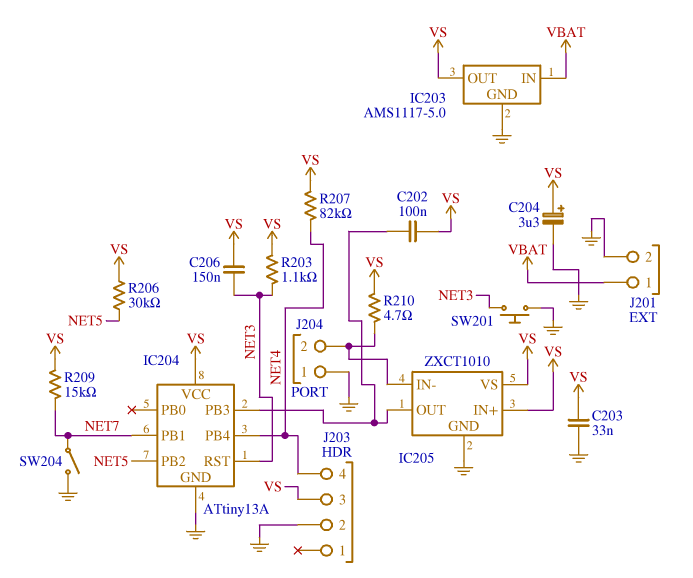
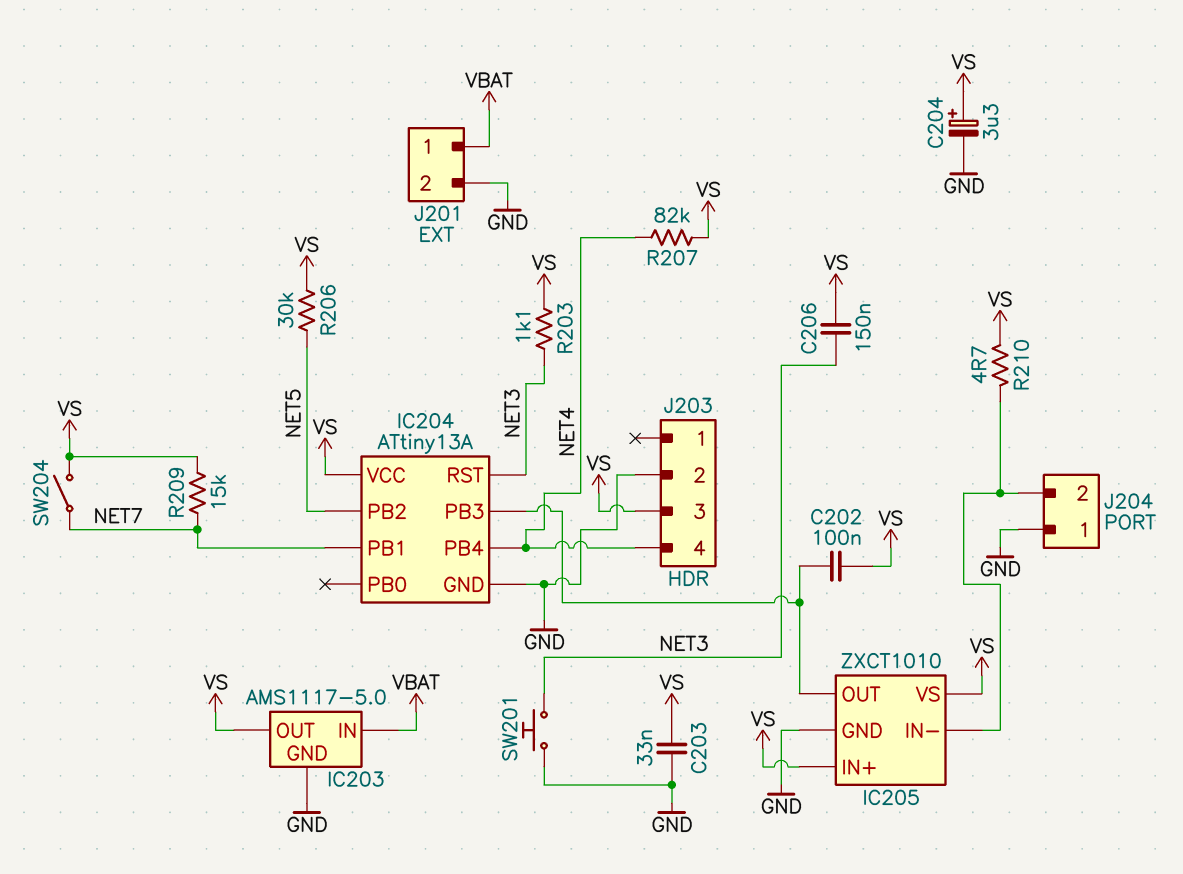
SW204: switch (GND, NET7) -> switch (NET7, VS)

